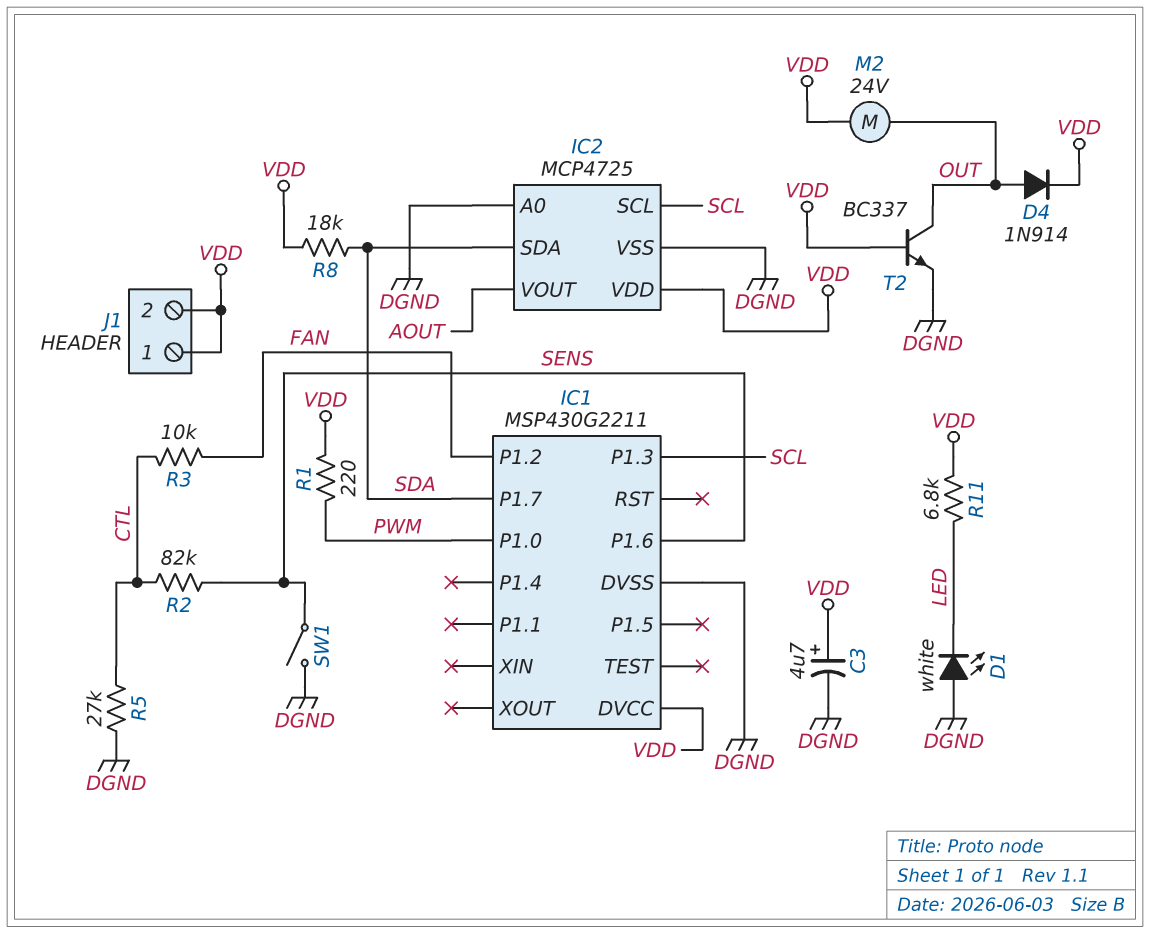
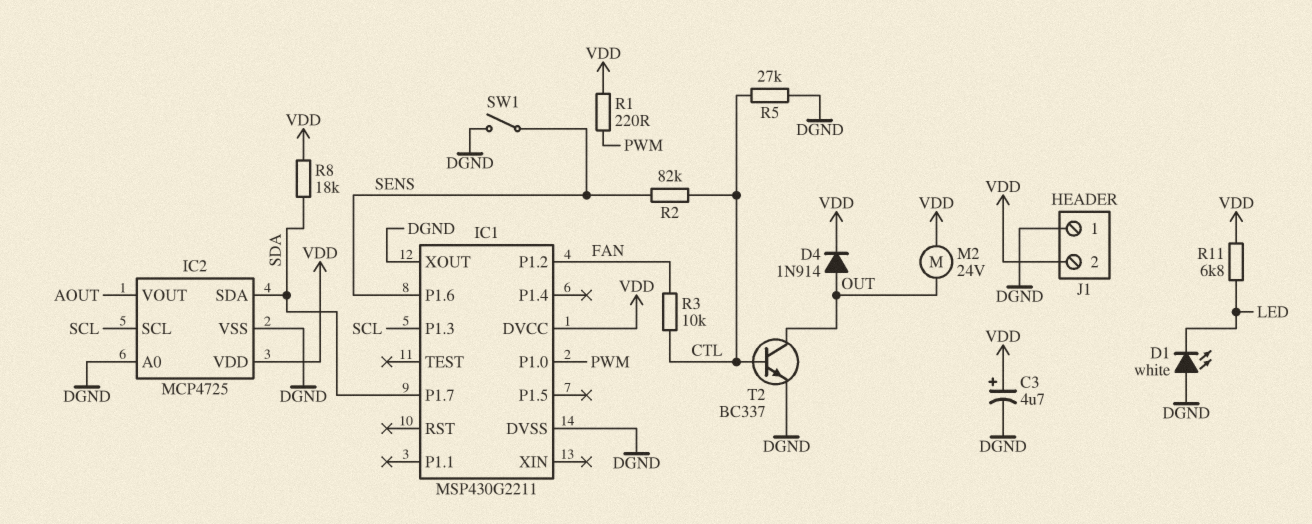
IC1 pin XOUT: none -> DGND
J1 pin 1: VDD -> DGND
T2: NPN BC337 (B VDD, C OUT, E DGND) -> NPN BC337 (B CTL, C OUT, E DGND)

